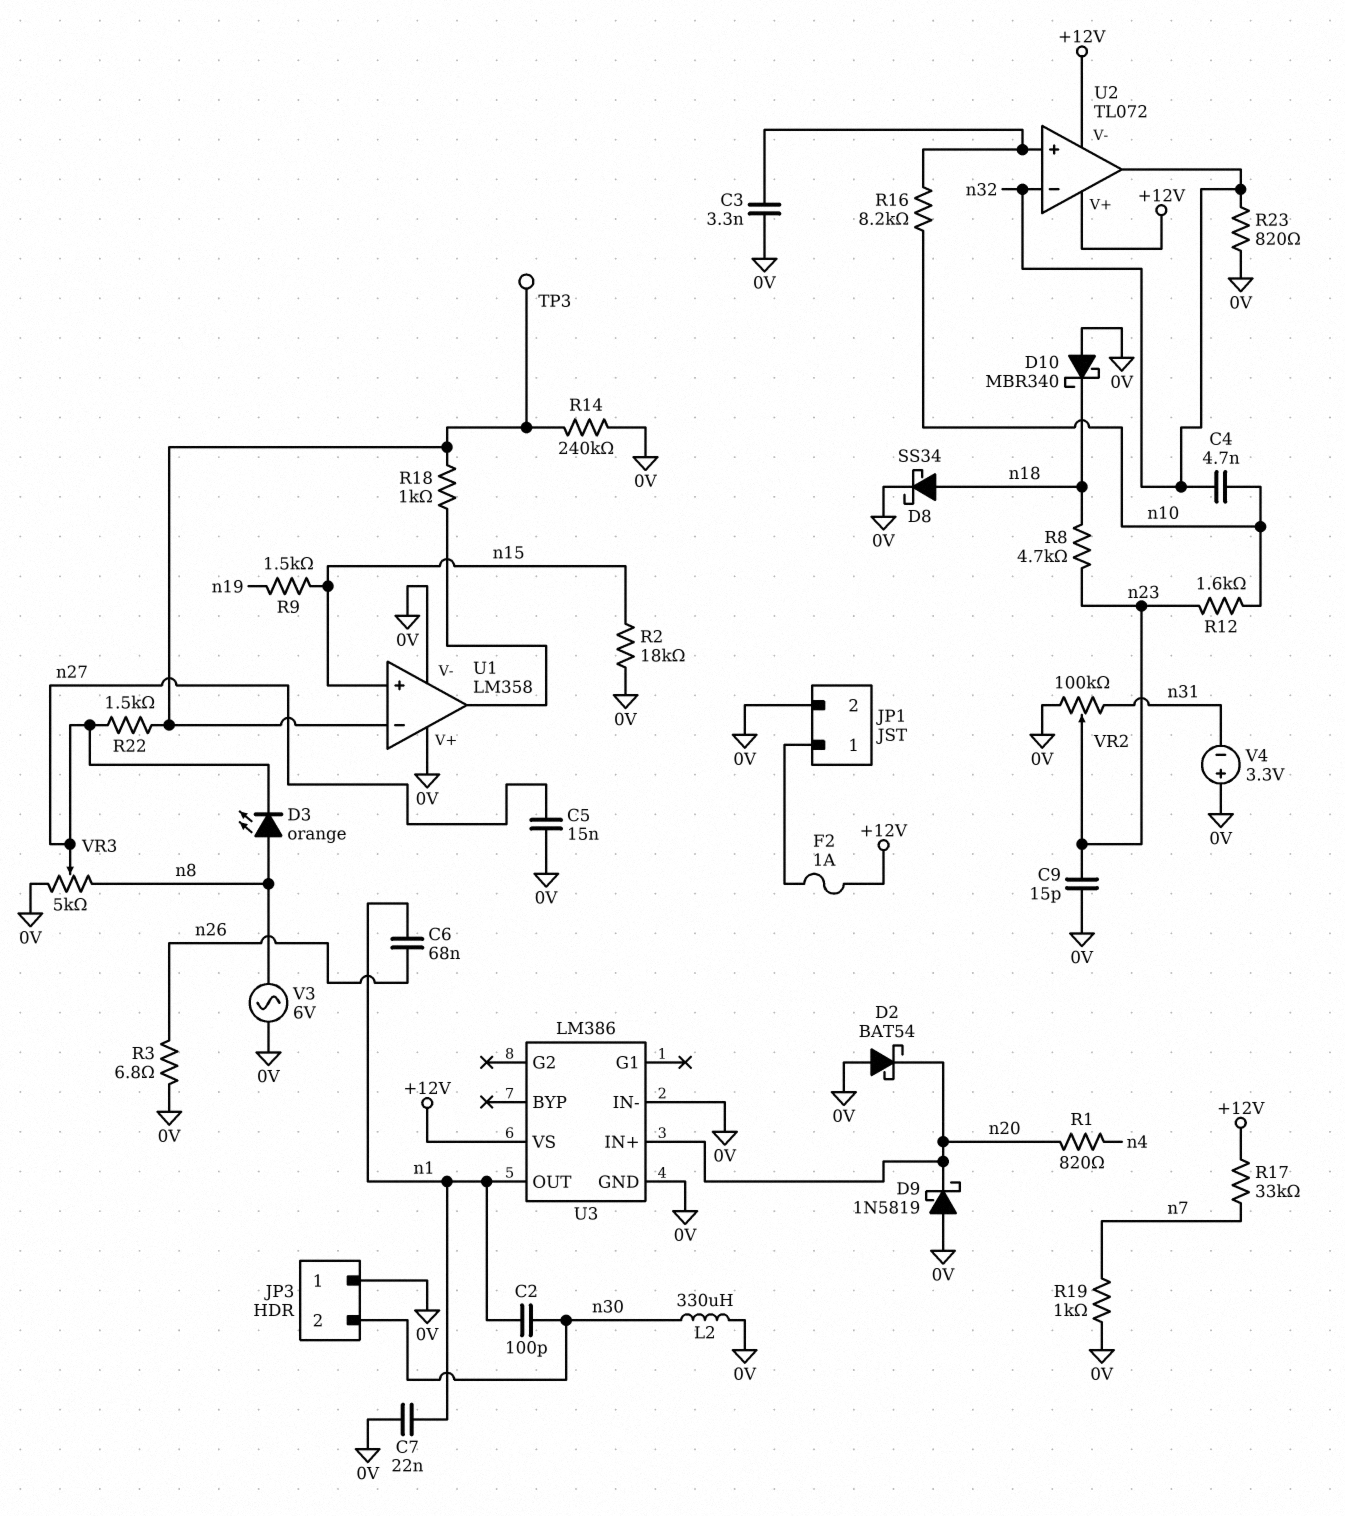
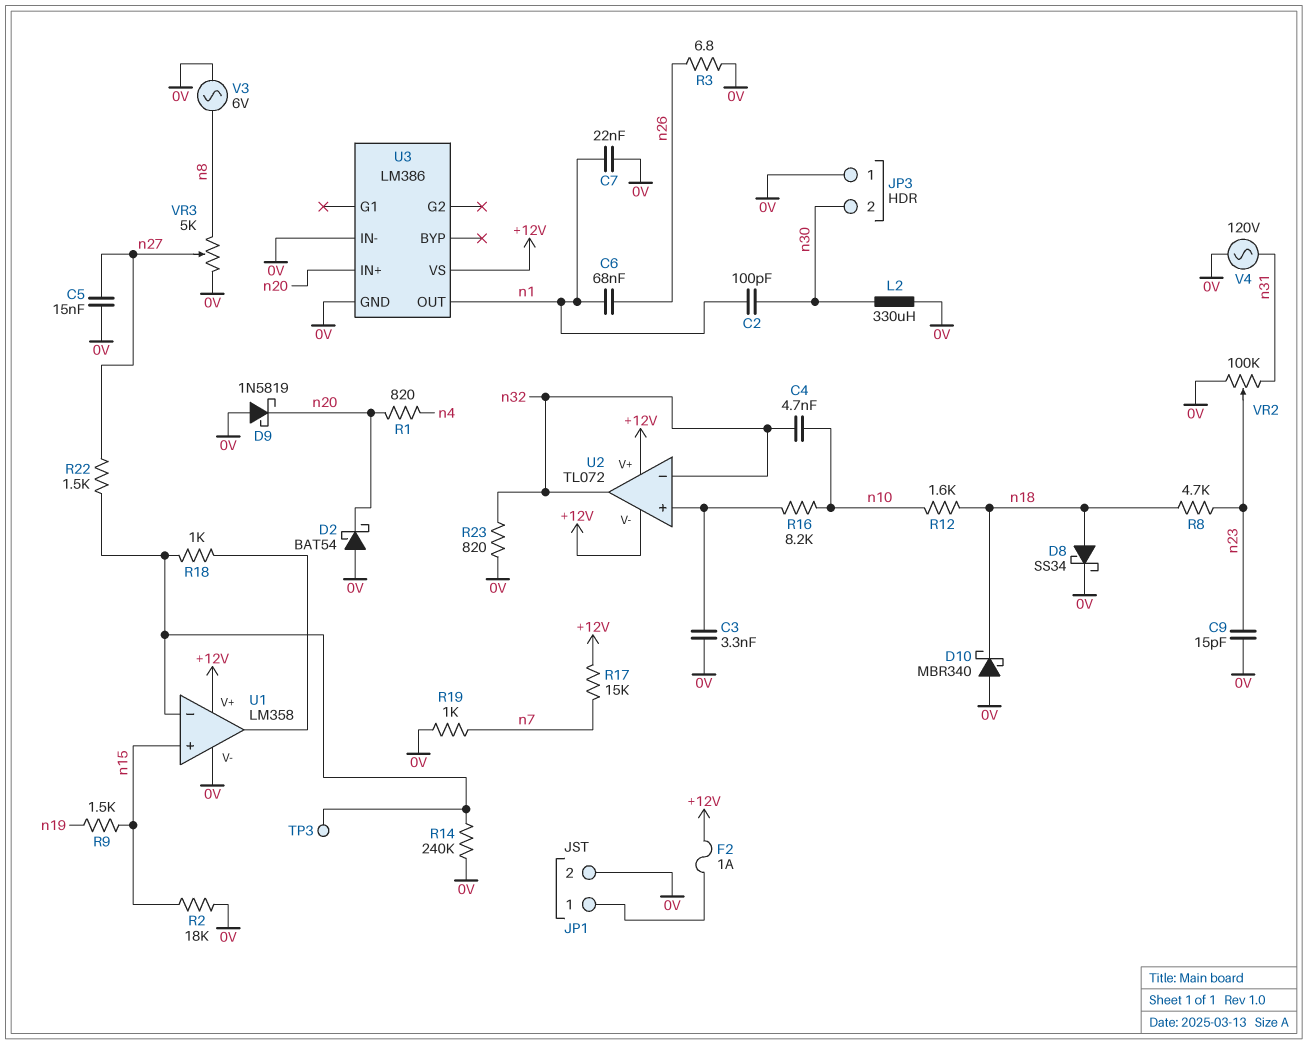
D3: LED orange (A n8, K n27) -> none
R12: 1.6k (n10, n23) -> 1.6k (n10, n18)
R17: 33k (+12V, n7) -> 15k (+12V, n7)
U1 pin V+: 0V -> +12V
V4: 3.3V (plus 0V, minus n31) -> AC 120V (0V, n31)

